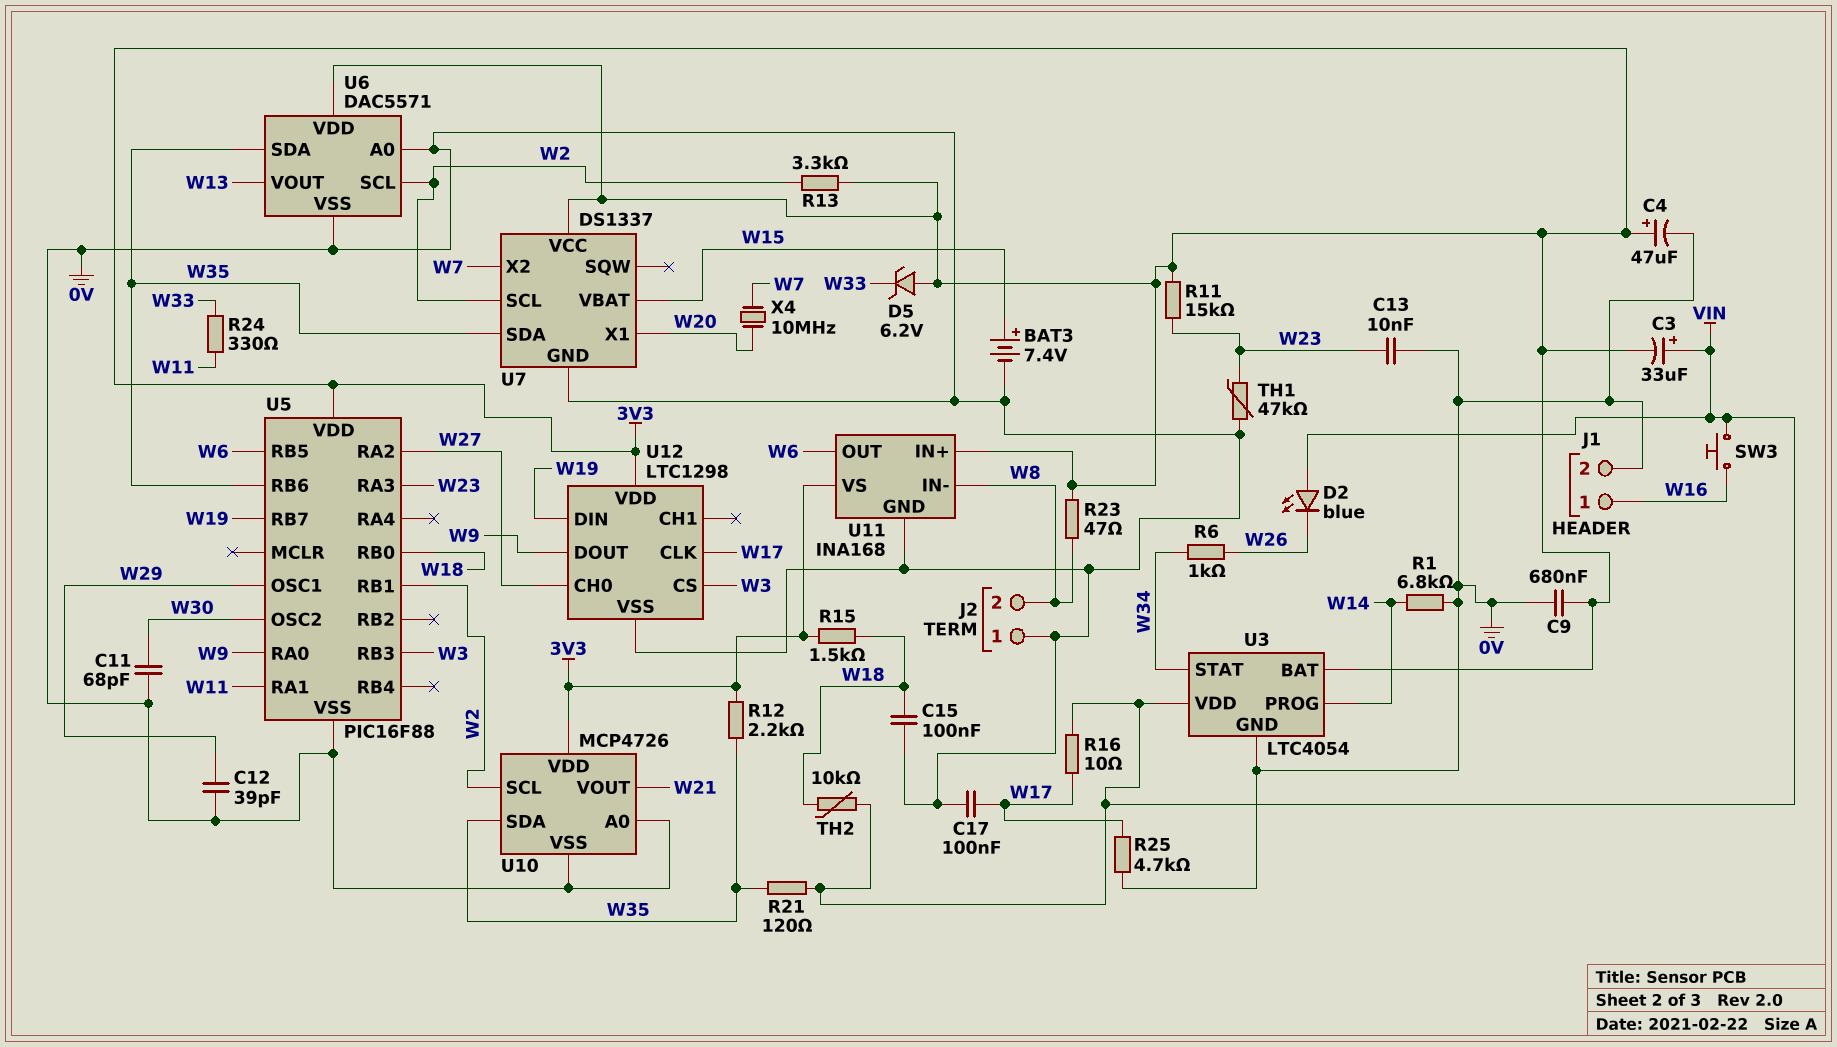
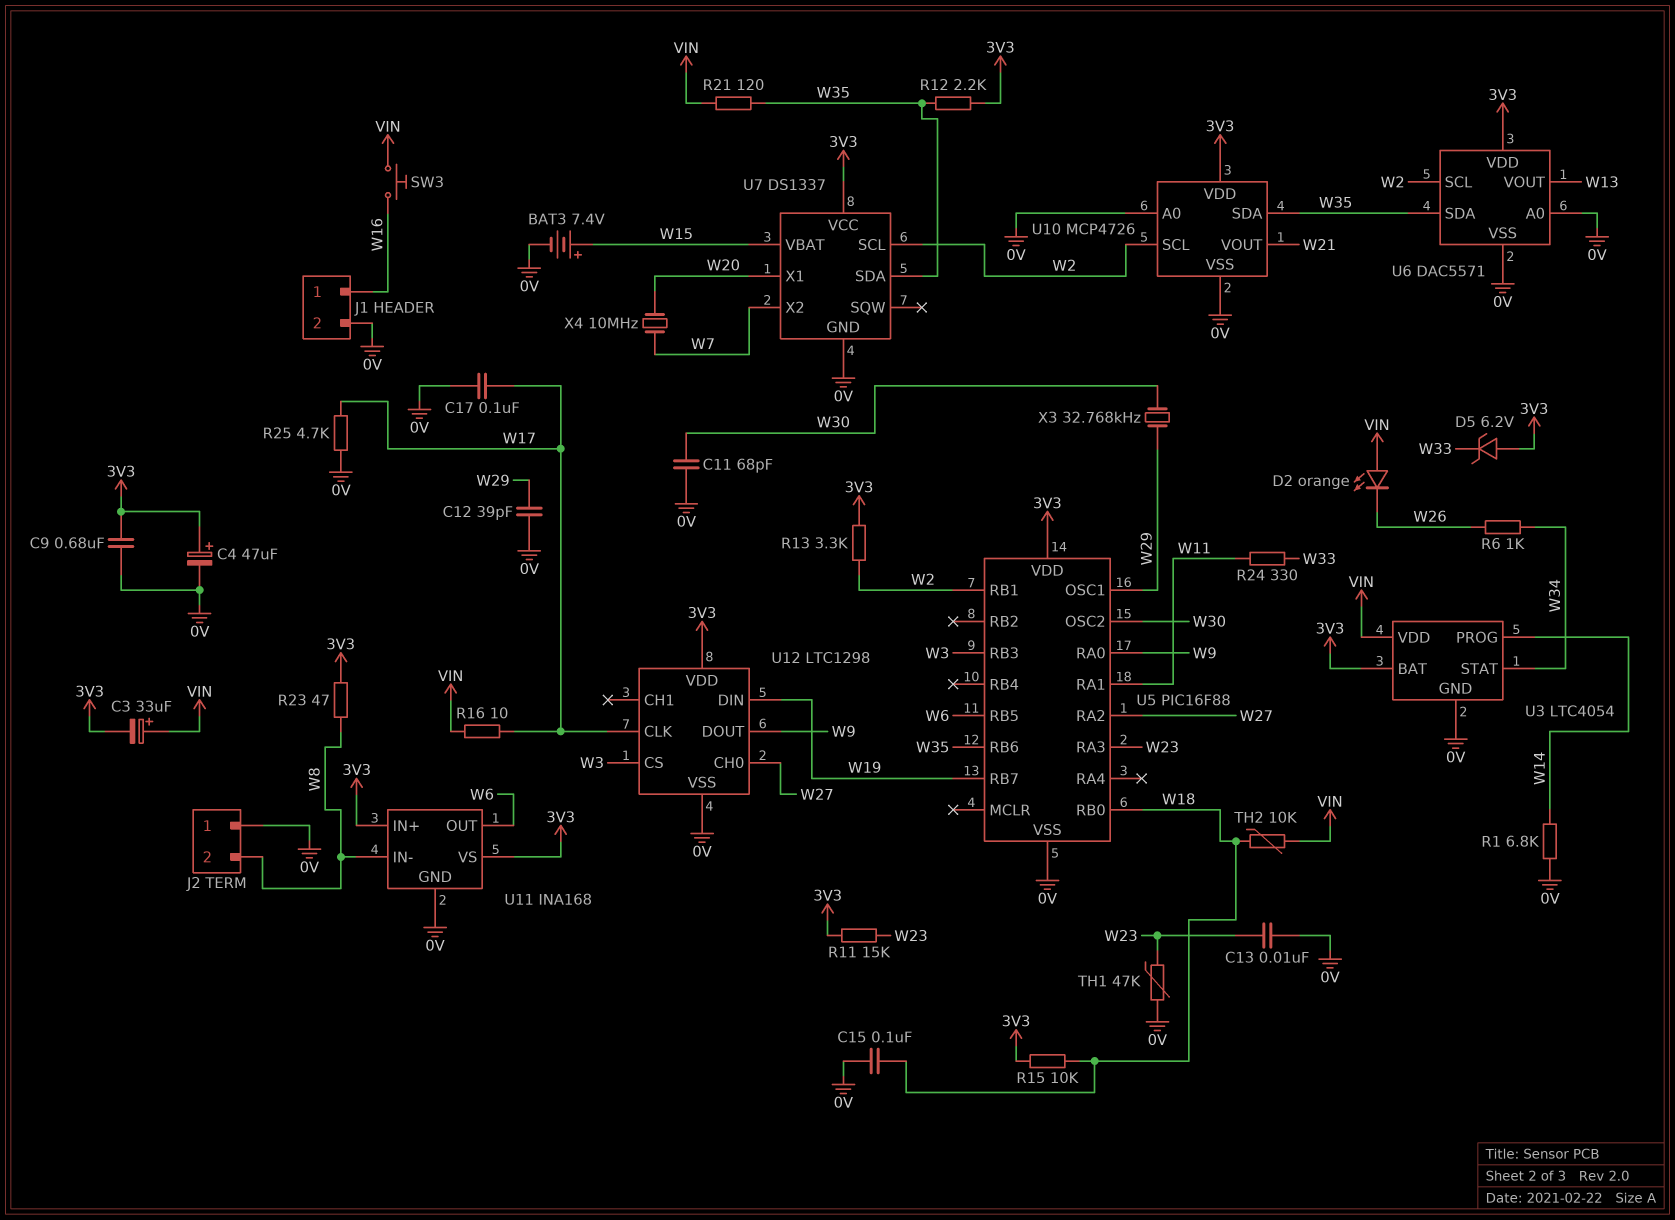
D2: LED blue (A VIN, K W26) -> LED orange (A VIN, K W26)
R15: 1.5k (3V3, W18) -> 10k (3V3, W18)
X3: none -> 32.768kHz (W29, W30)

